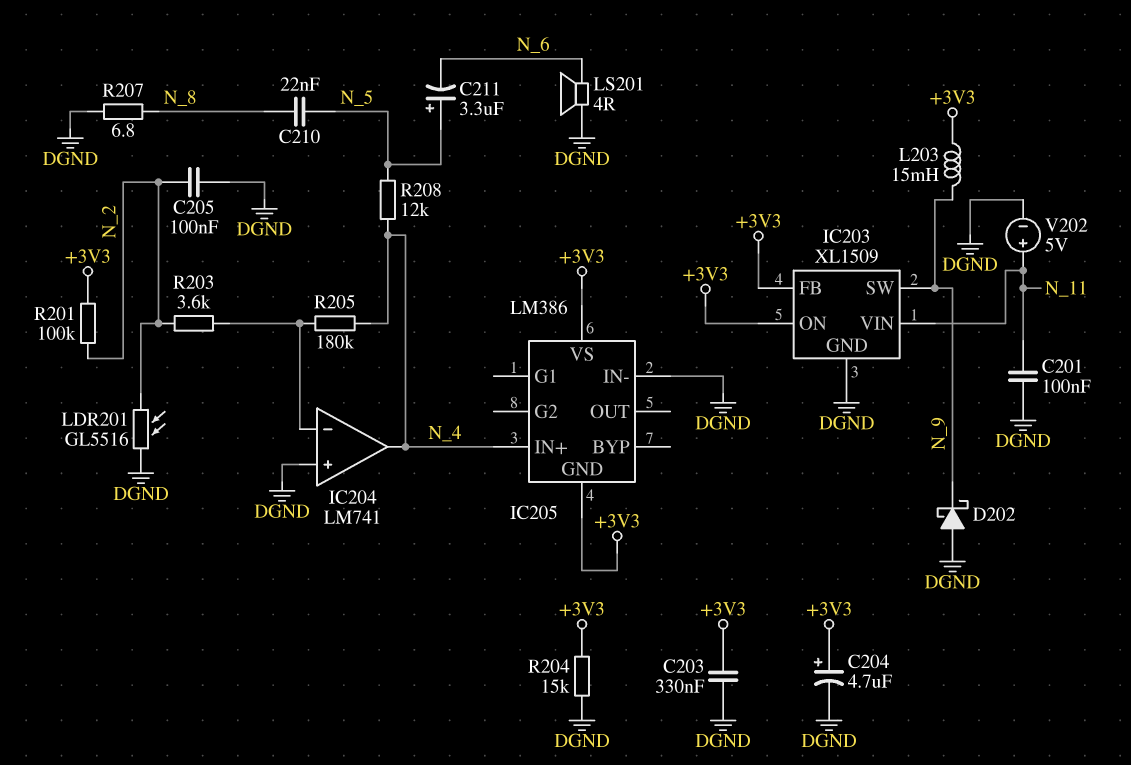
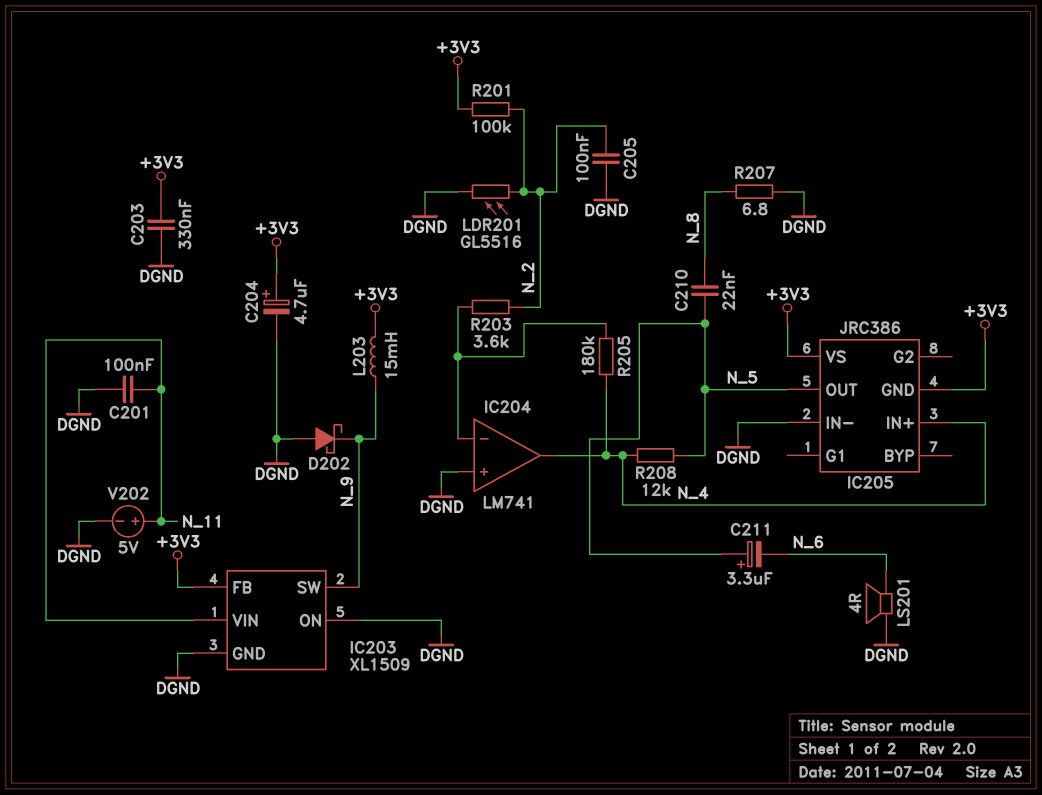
IC203 pin ON: +3V3 -> DGND
IC205: LM386 -> JRC386
IC205 pin OUT: none -> N_5
R204: 15k (+3V3, DGND) -> none

